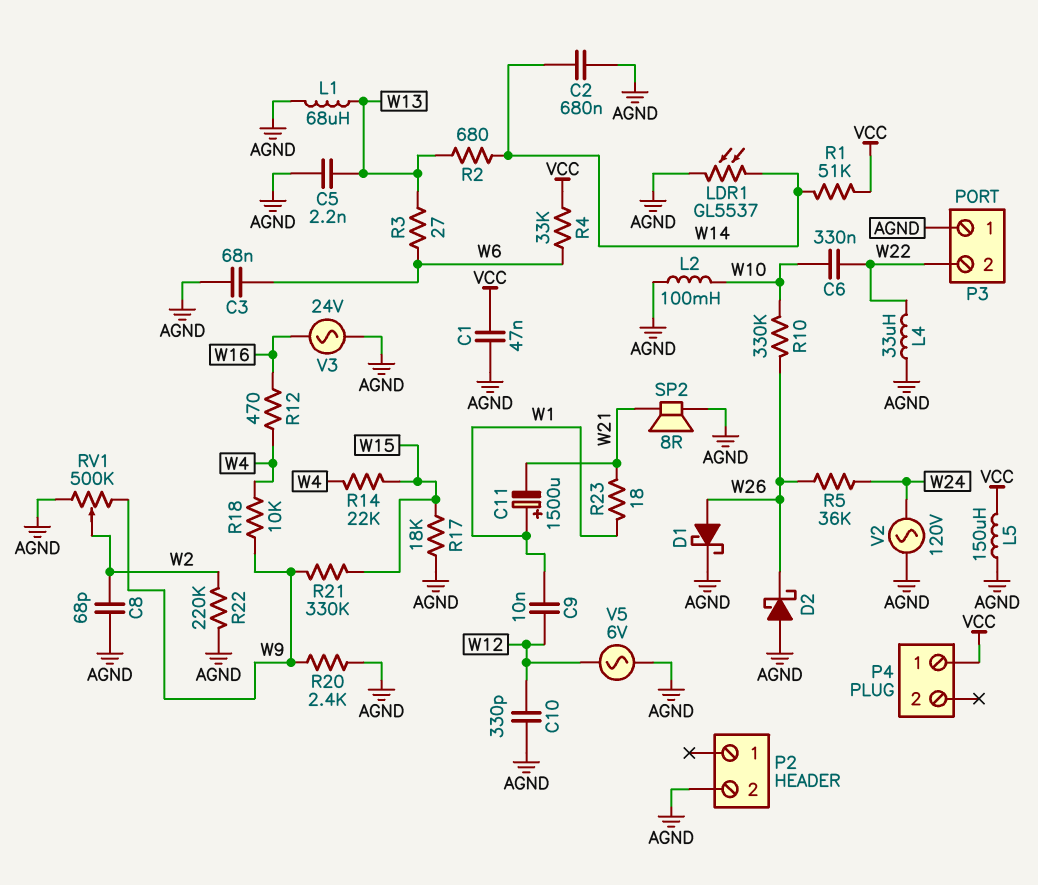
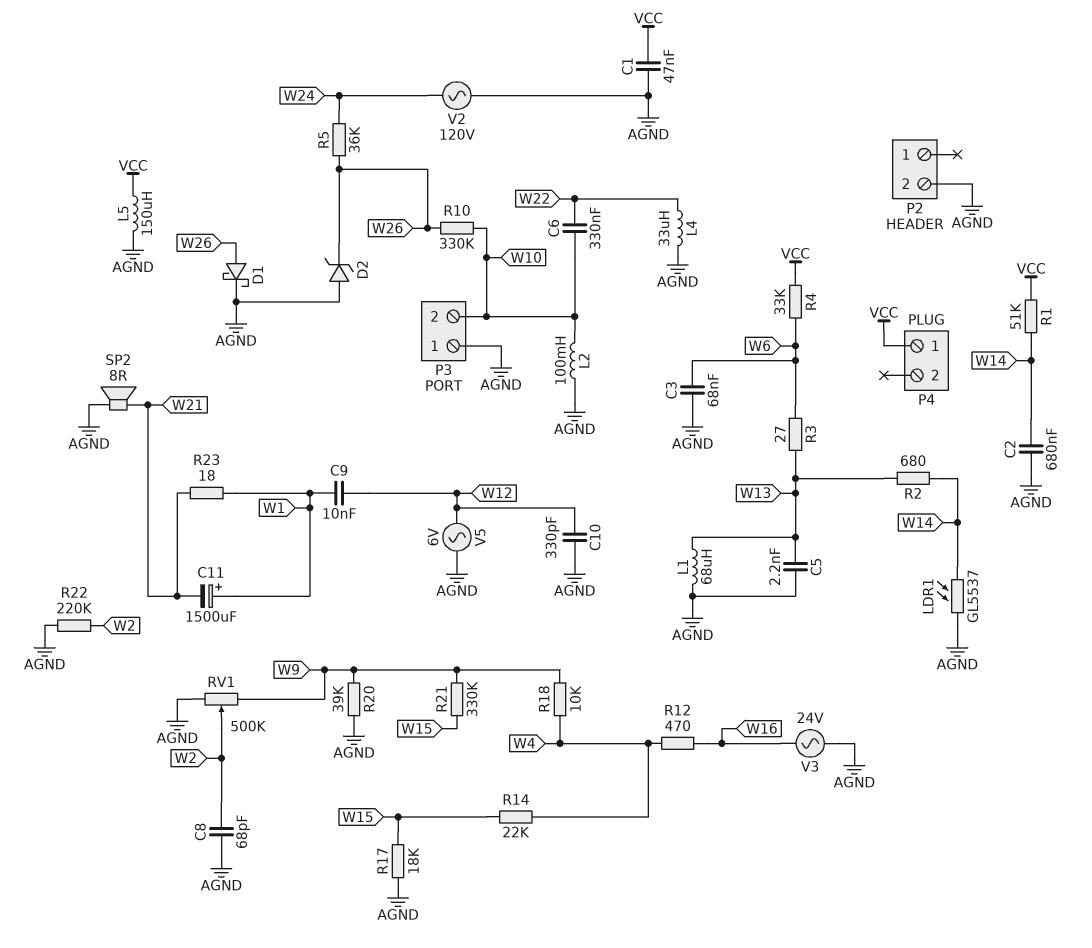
D2: schottky (A AGND, K W26) -> zener (A AGND, K W26)
P3 pin 2: W22 -> W10
R20: 2.4k (AGND, W9) -> 39k (AGND, W9)

